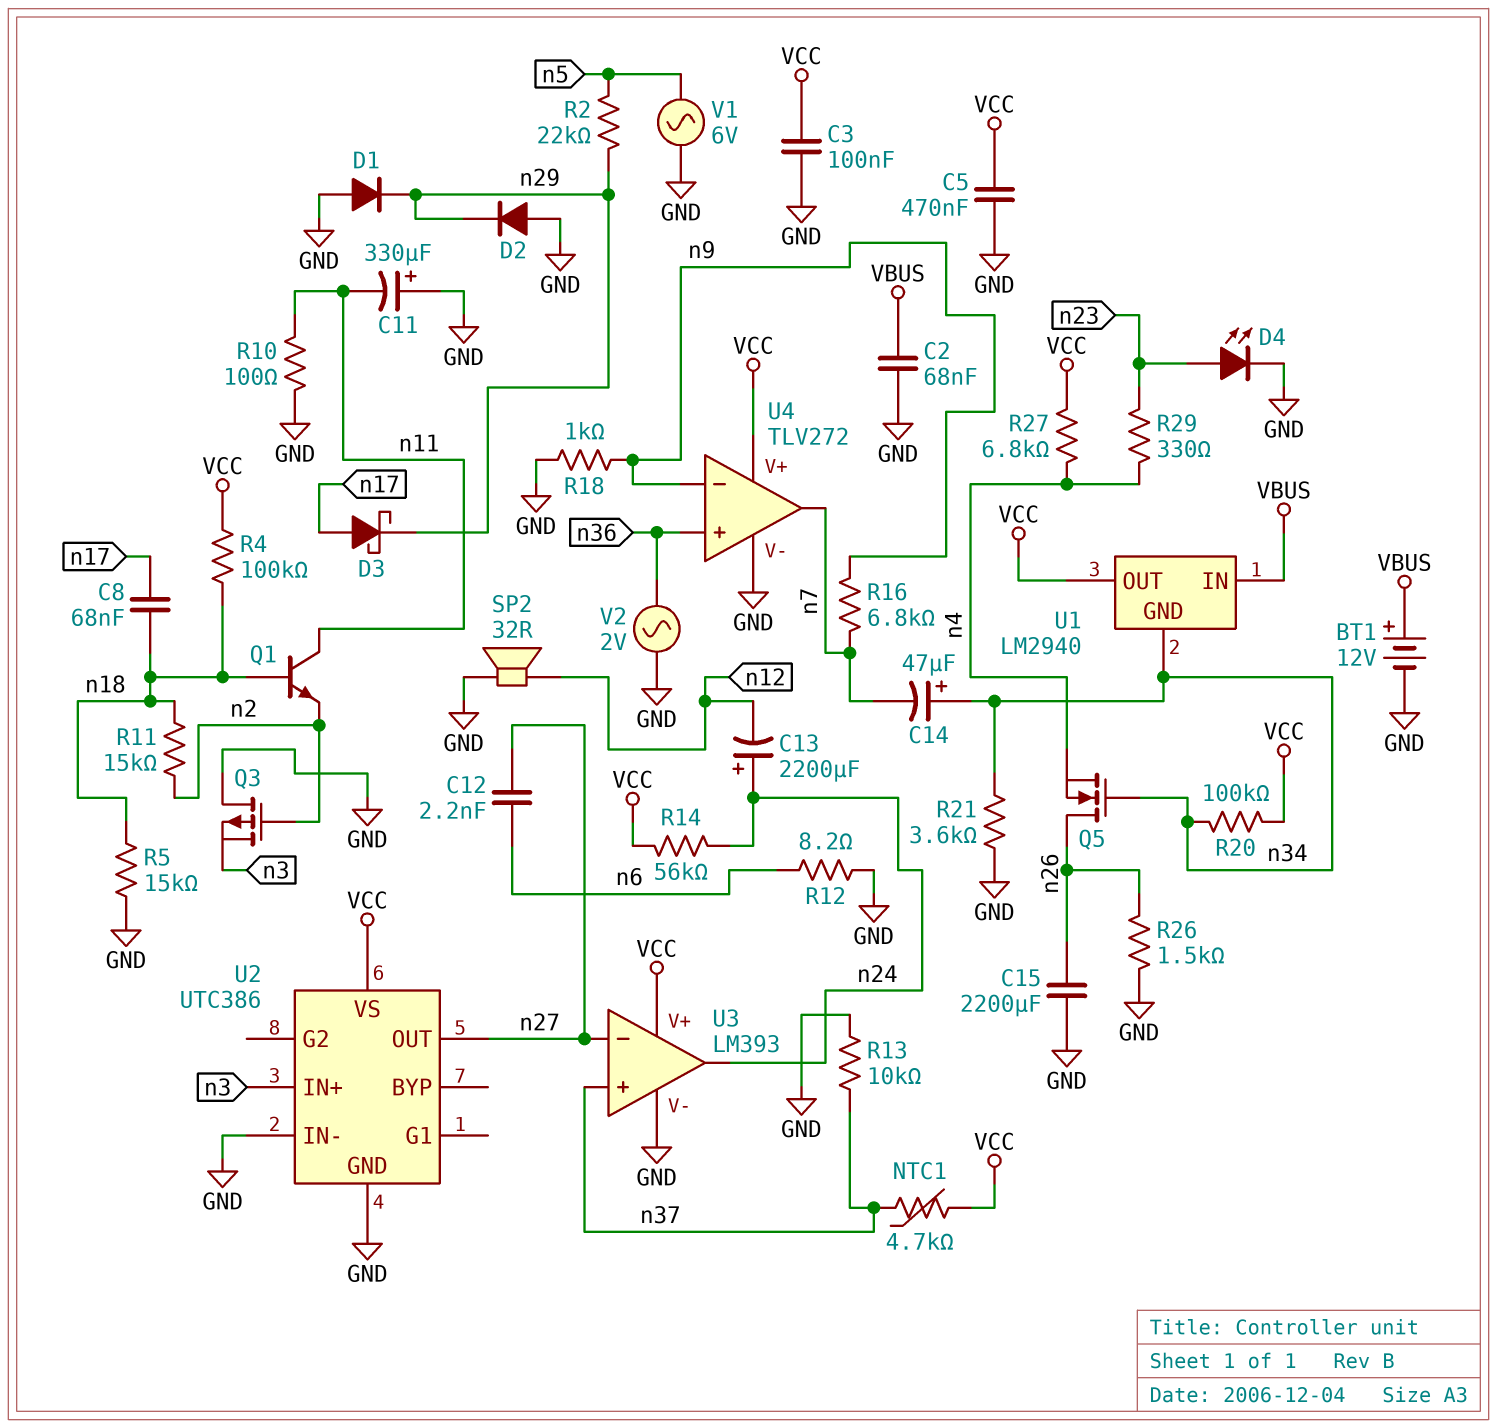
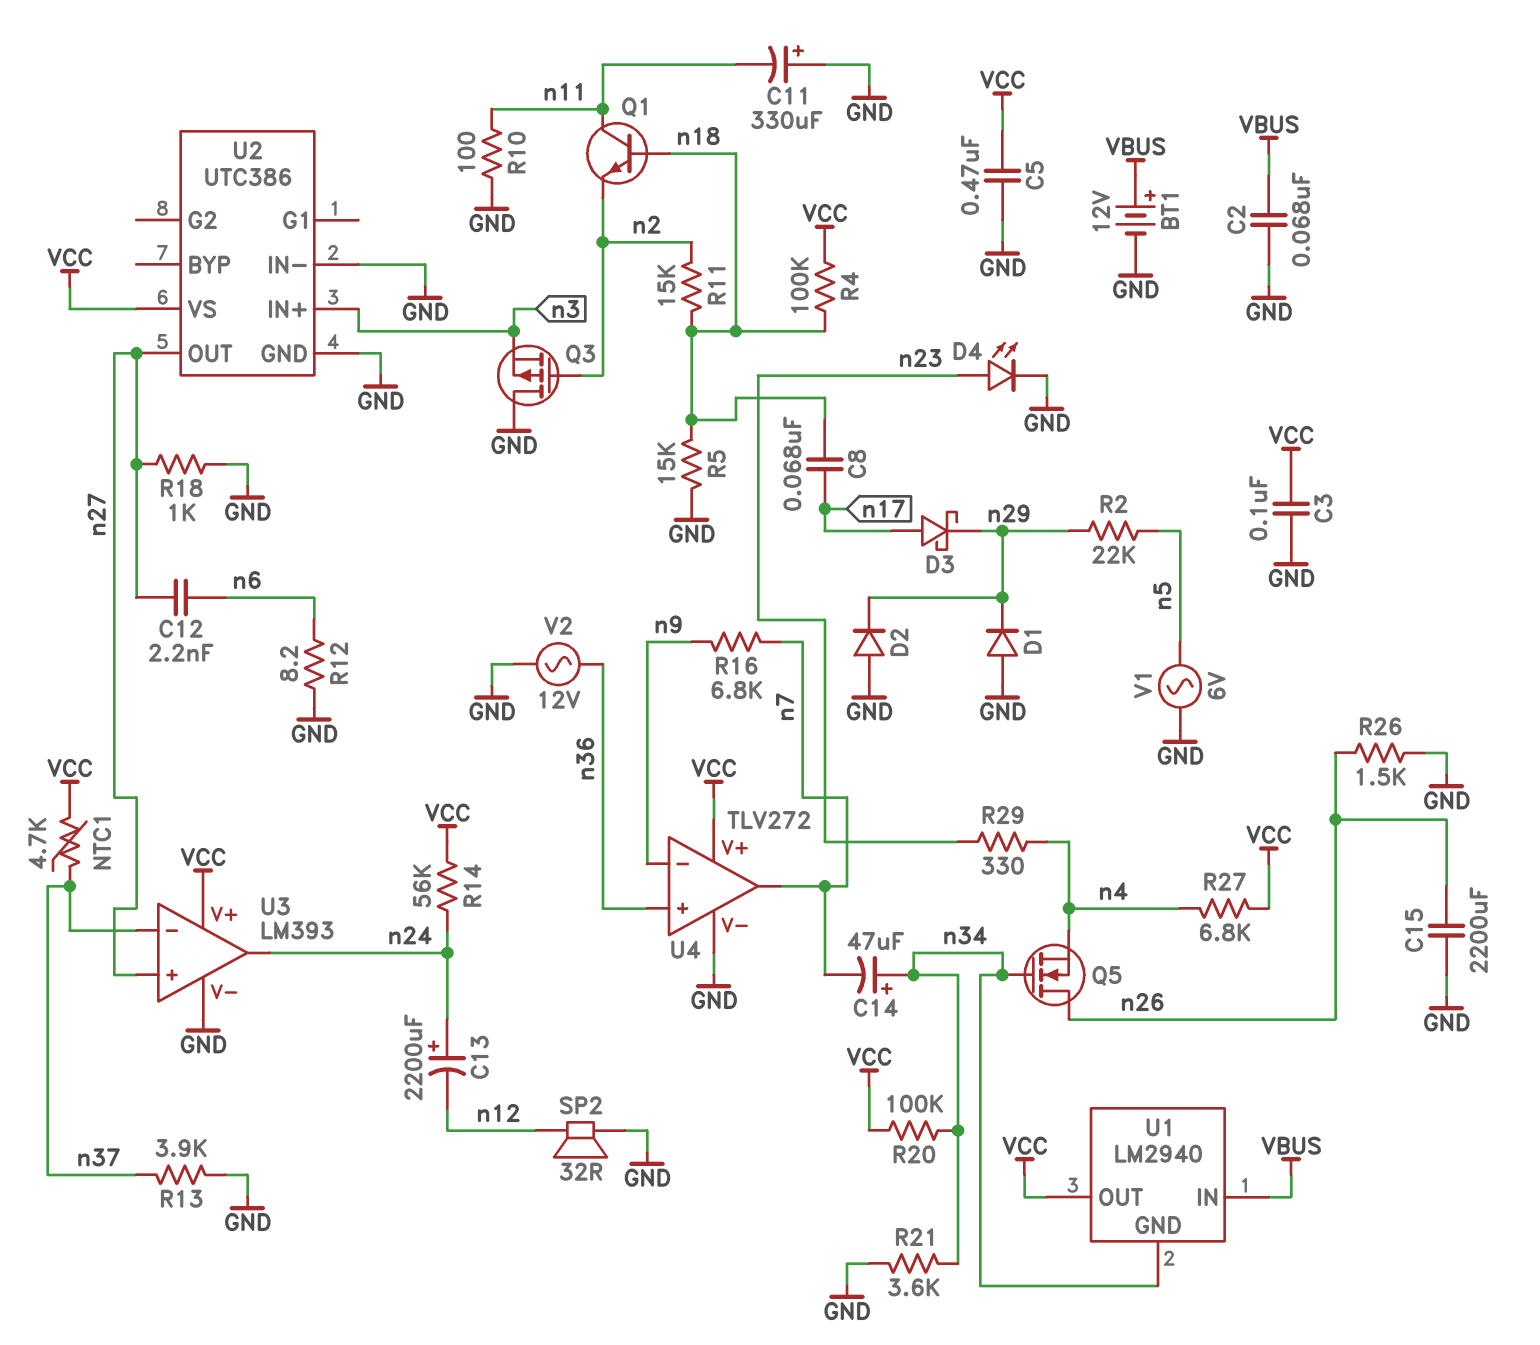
R13: 10k (GND, n37) -> 3.9k (GND, n37)
R18: 1k (GND, n9) -> 1k (GND, n27)
U3 pin in+: n37 -> n27
U3 pin in-: n27 -> n37
V2: AC 2V (GND, n36) -> AC 12V (GND, n36)

